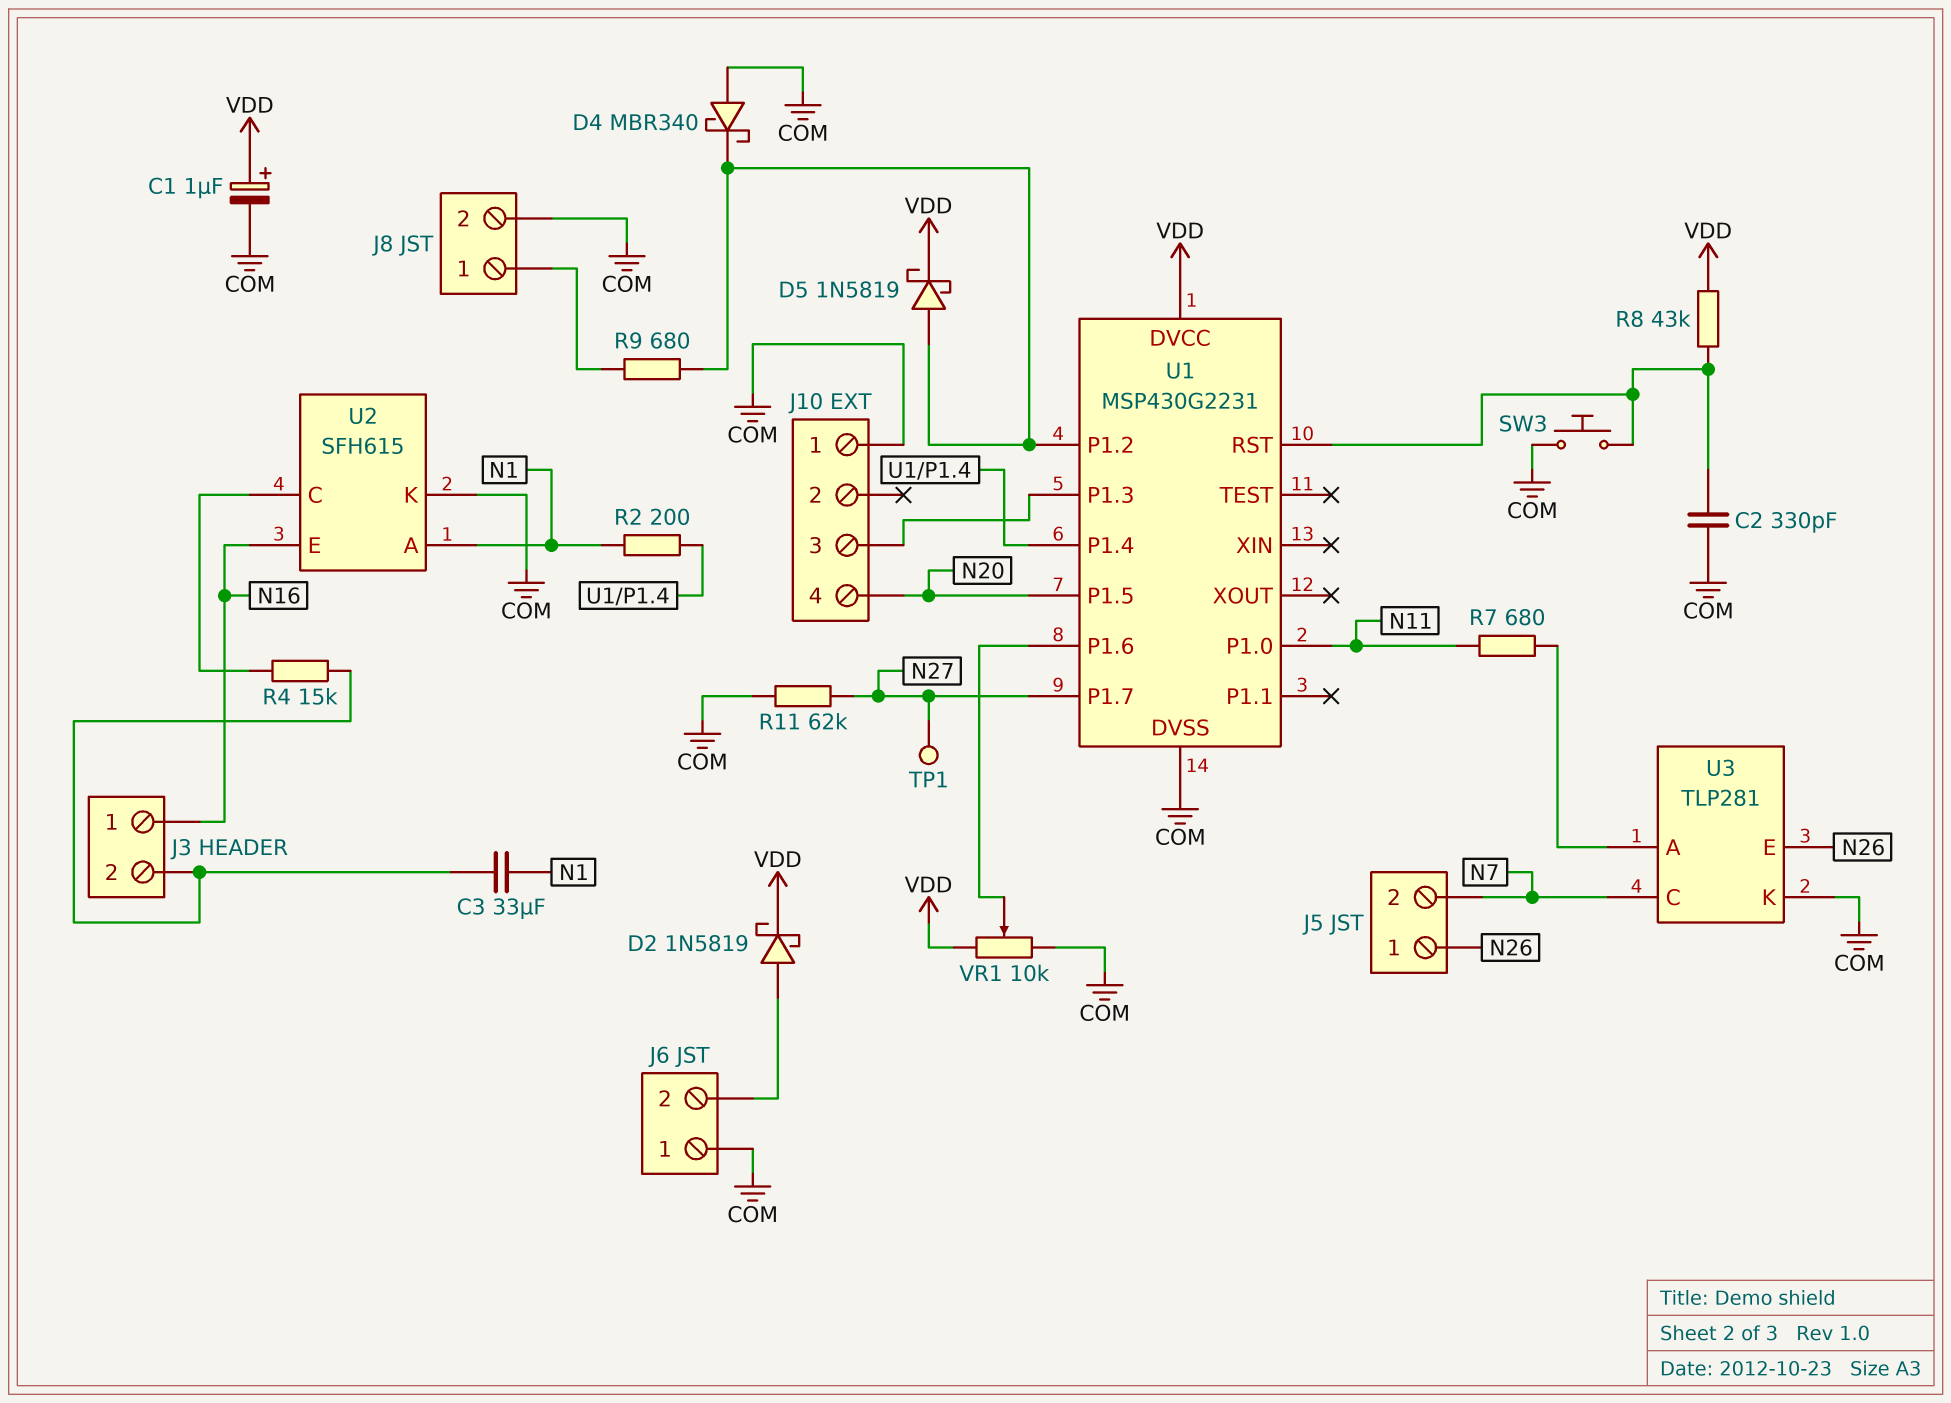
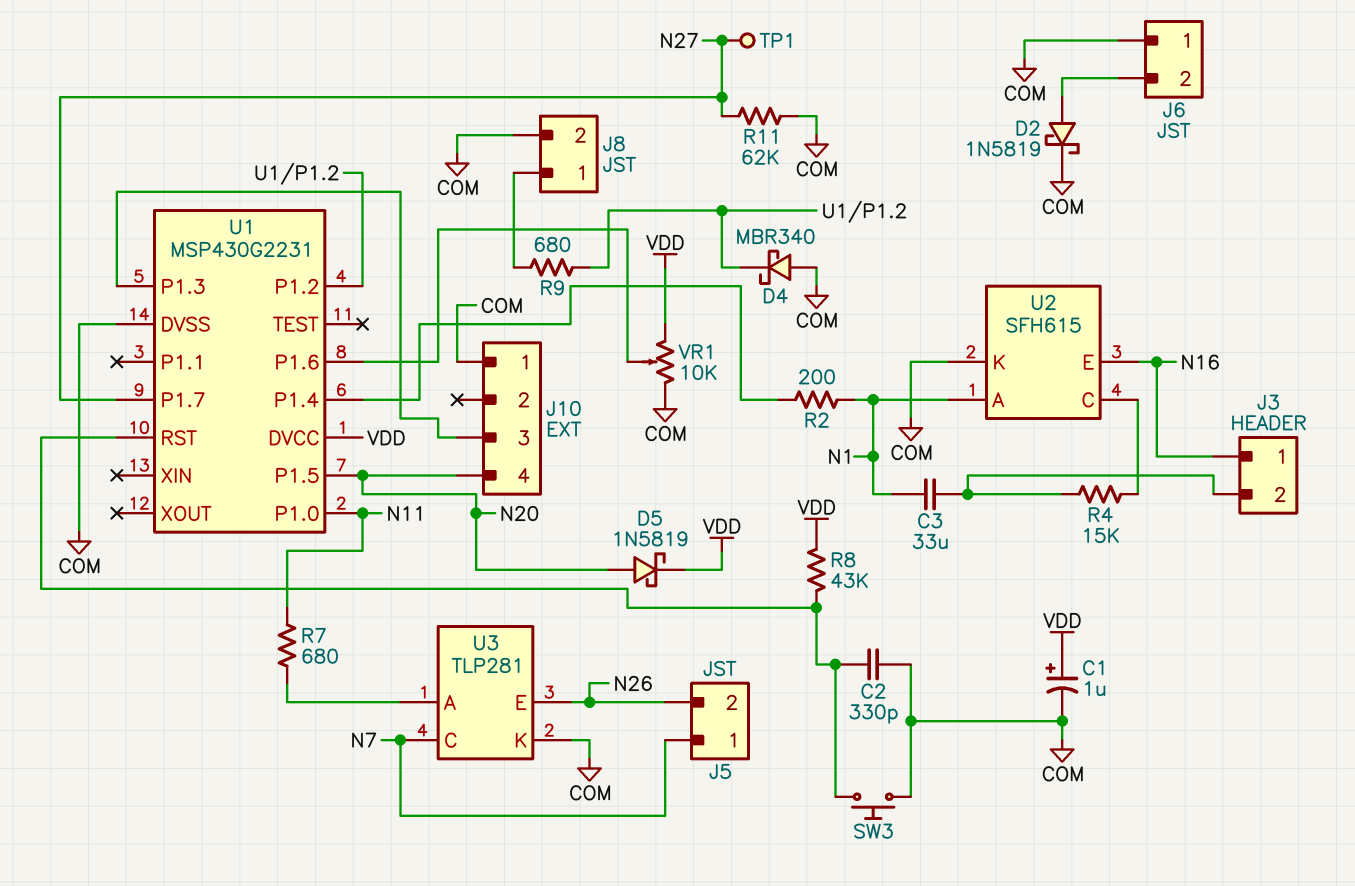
D2: schottky 1N5819 (A J6/2, K VDD) -> schottky 1N5819 (A J6/2, K COM)
D5: schottky 1N5819 (A U1/P1.2, K VDD) -> schottky 1N5819 (A N20, K VDD)
J5 pin 1: N26 -> N7
J5 pin 2: N7 -> N26

